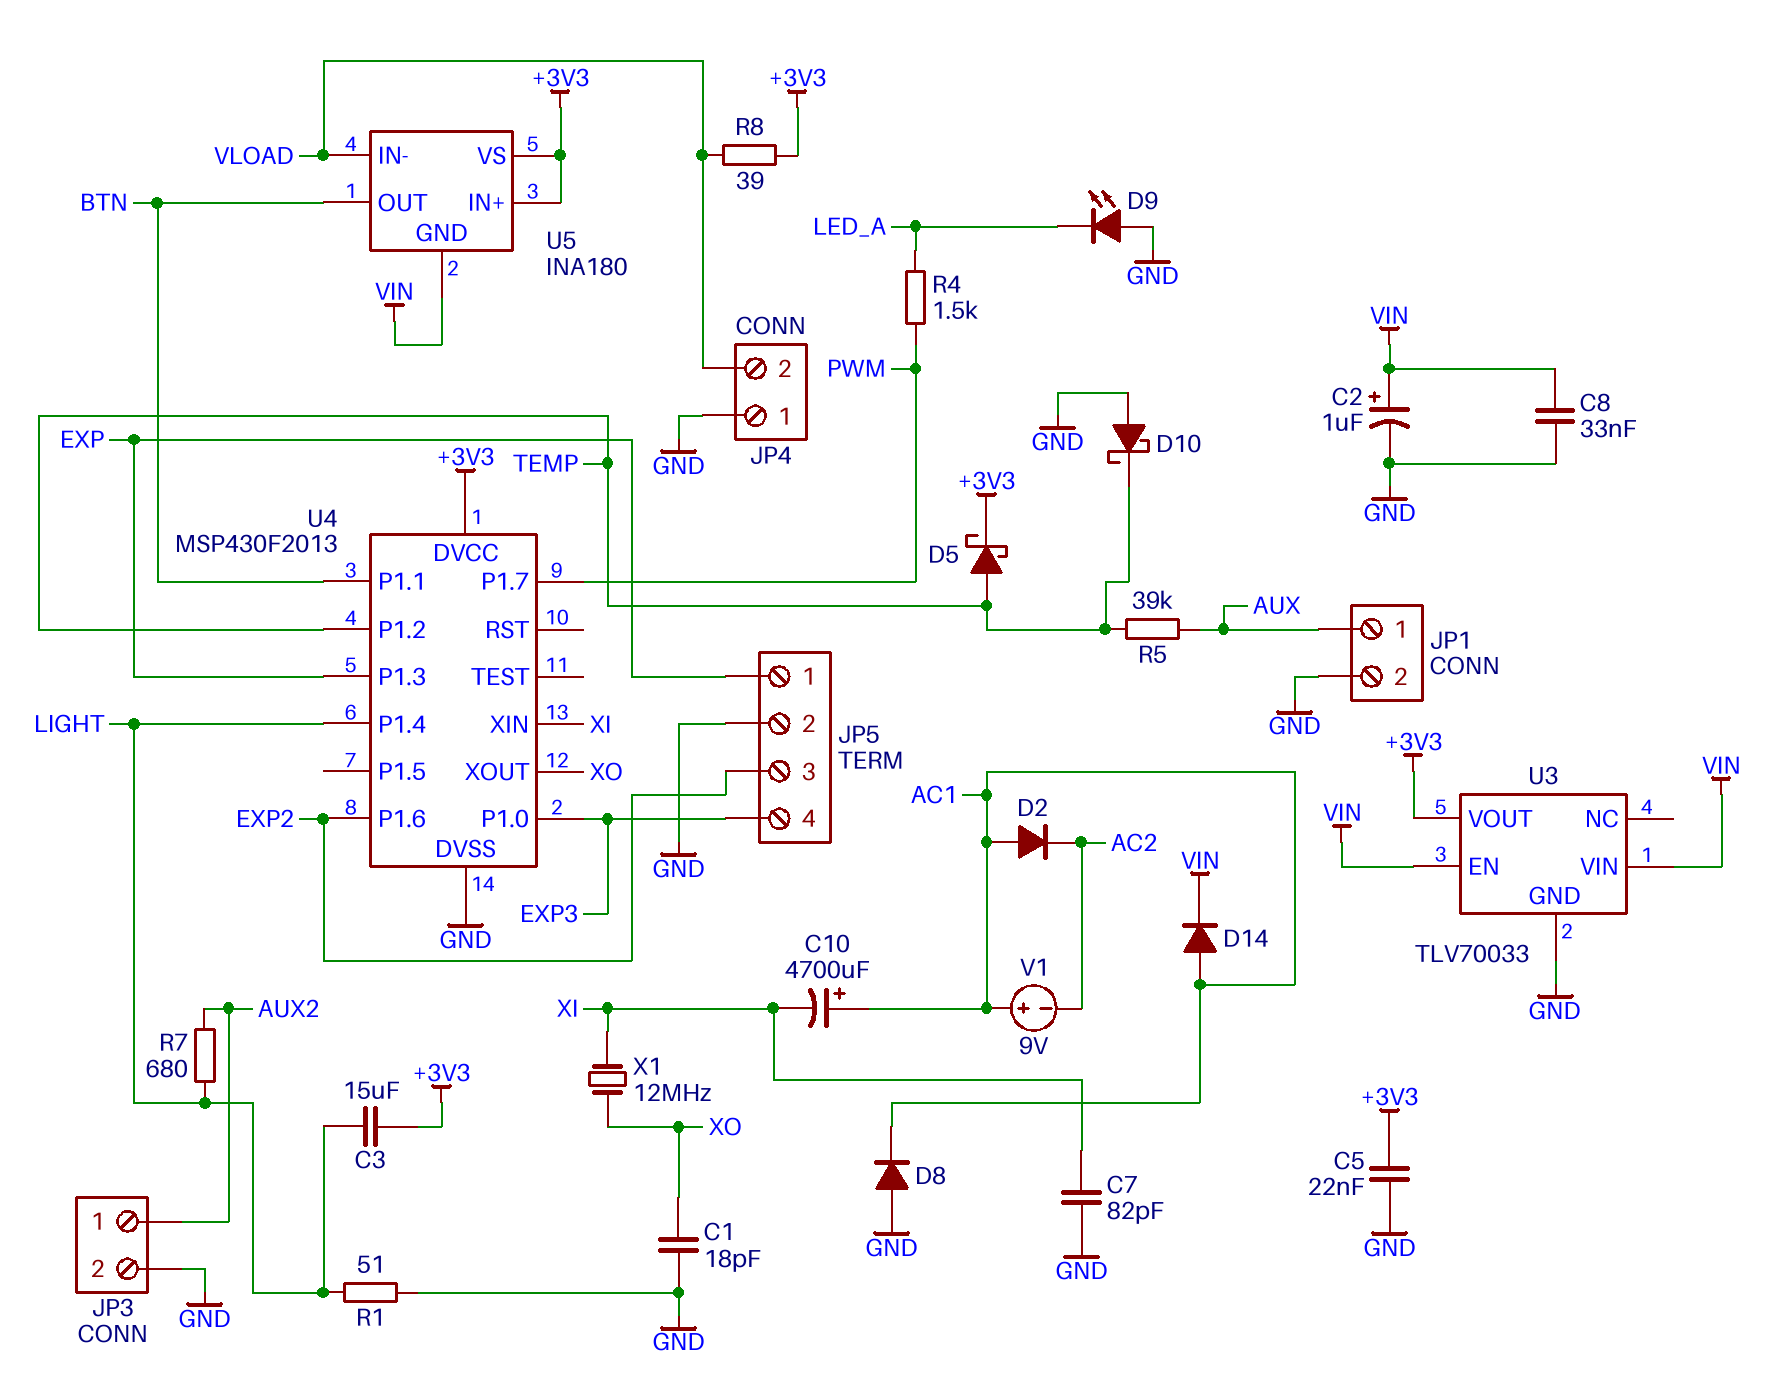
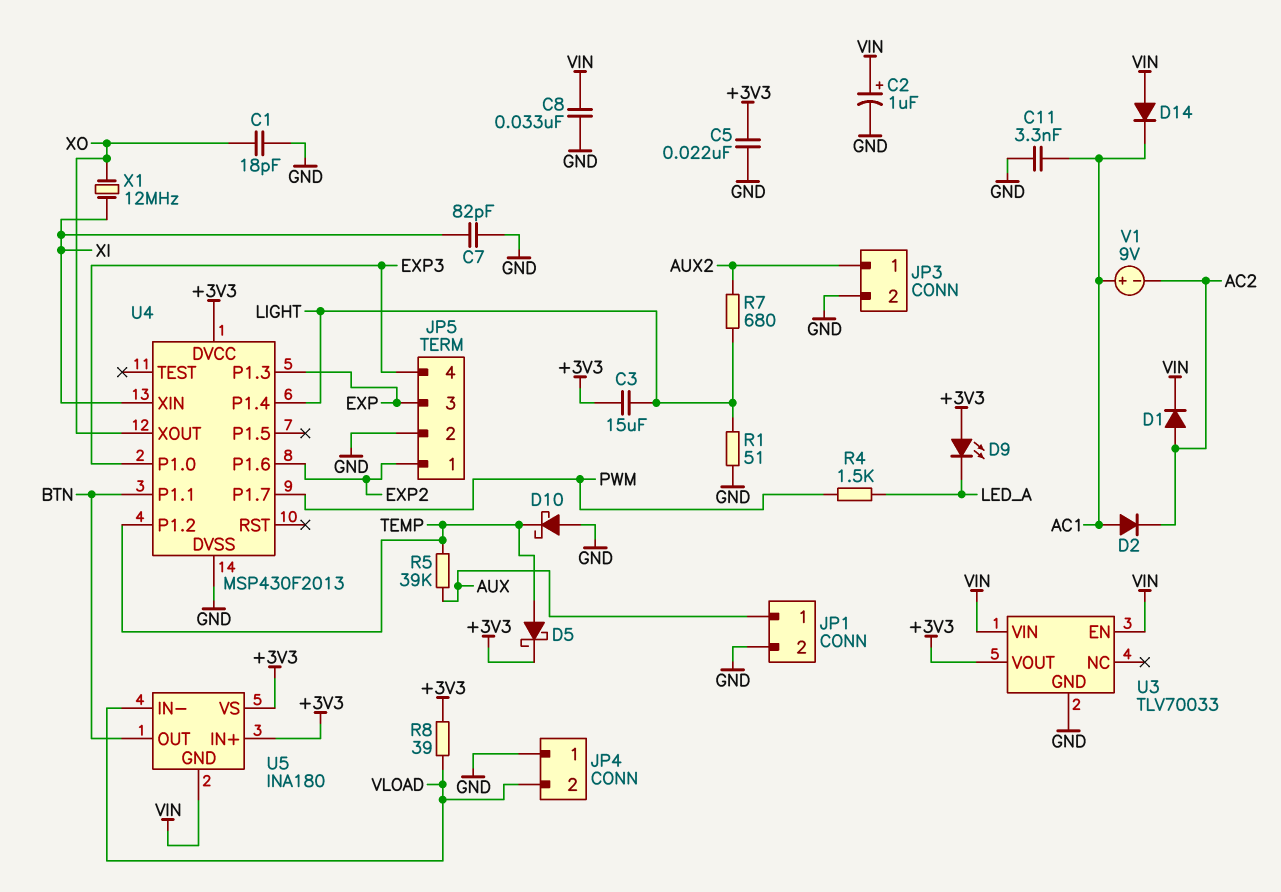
C10: 4700uF (plus AC1, minus XI) -> none
C11: none -> 3.3nF (AC1, GND)
D1: none -> diode (A AC2, K VIN)
D8: diode (A GND, K AC1) -> none
D9: LED (A GND, K LED_A) -> LED (A +3V3, K LED_A)
D14: diode (A AC1, K VIN) -> diode (A VIN, K AC1)
JP5 pin 1: EXP -> EXP2
JP5 pin 3: EXP2 -> EXP

